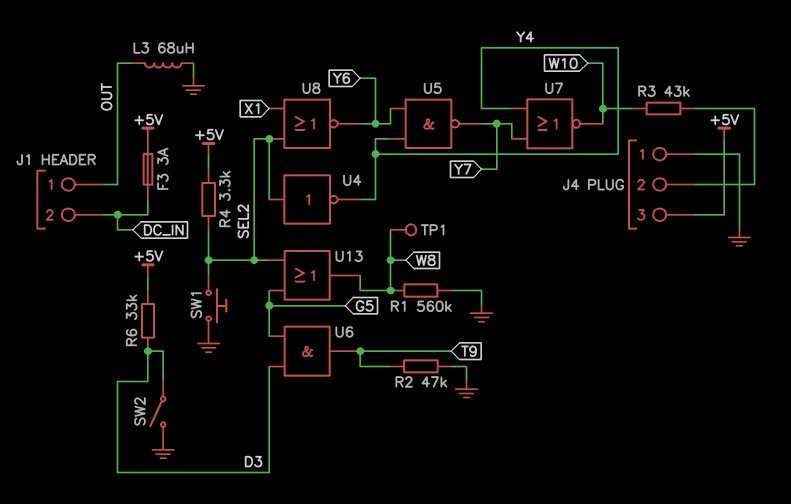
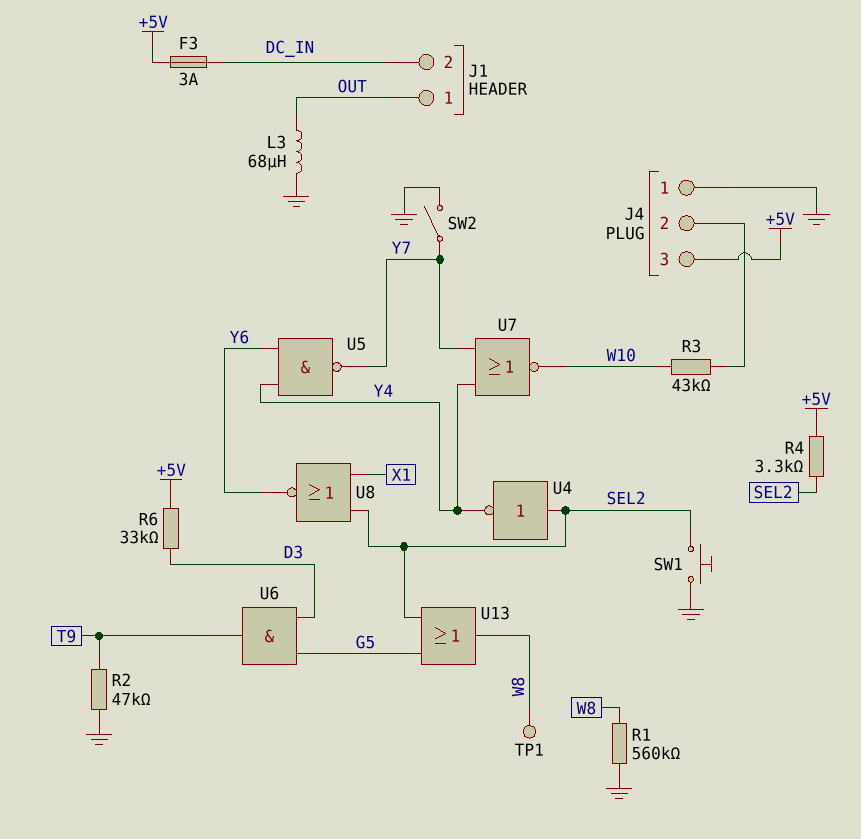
SW2: switch (D3, GND) -> switch (GND, Y7)

